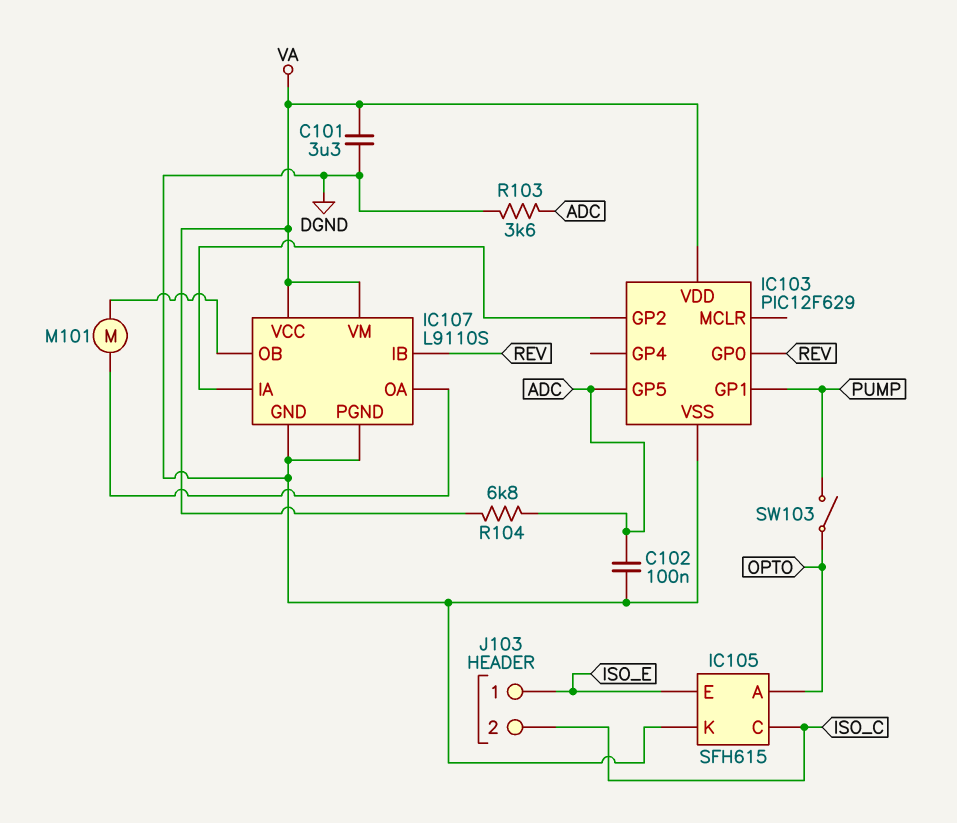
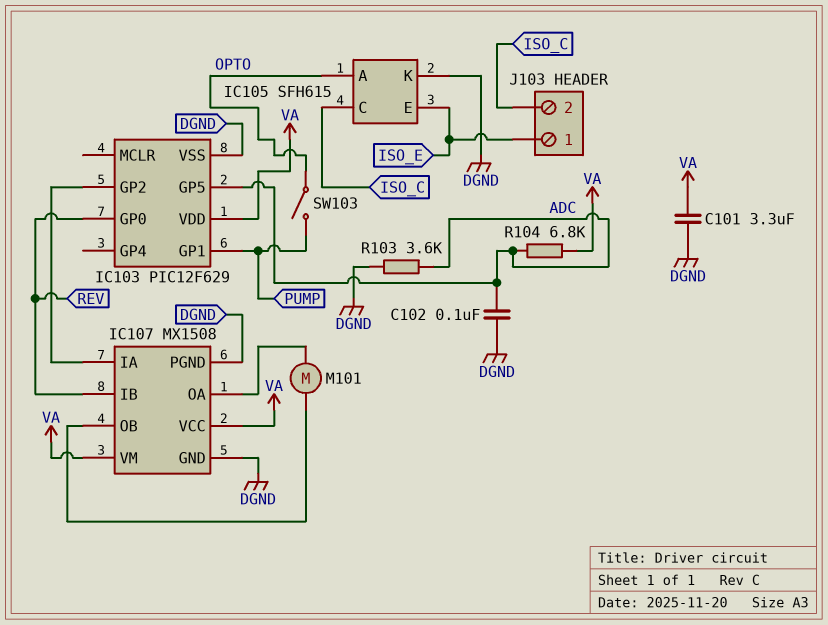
IC107: L9110S -> MX1508

